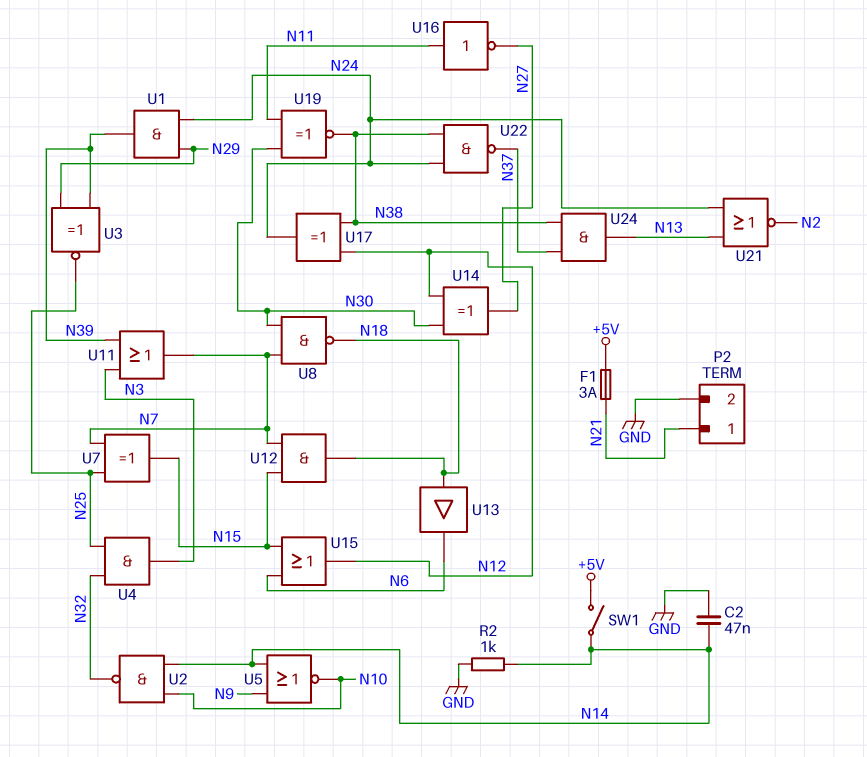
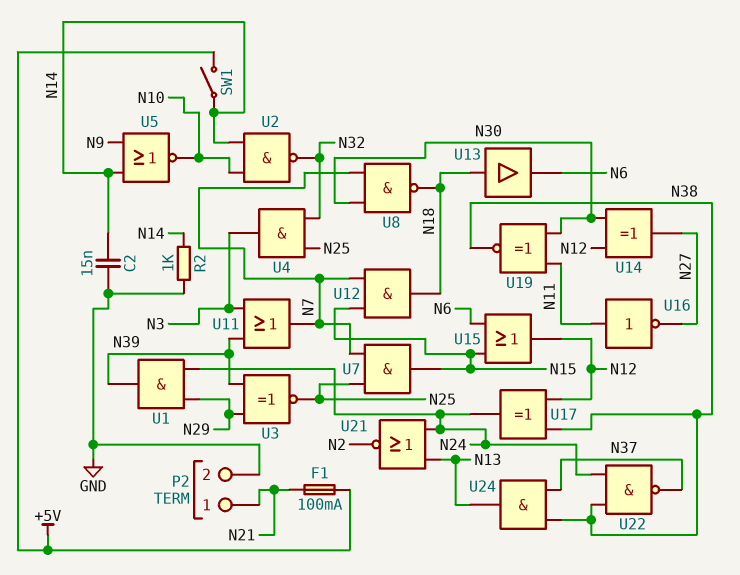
C2: 47nF (GND, N14) -> 15nF (GND, N14)
F1: 3A (+5V, N21) -> 100mA (+5V, N21)
U7: XOR (in N7, in N25, out N15) -> AND (in N7, in N25, out N15)

